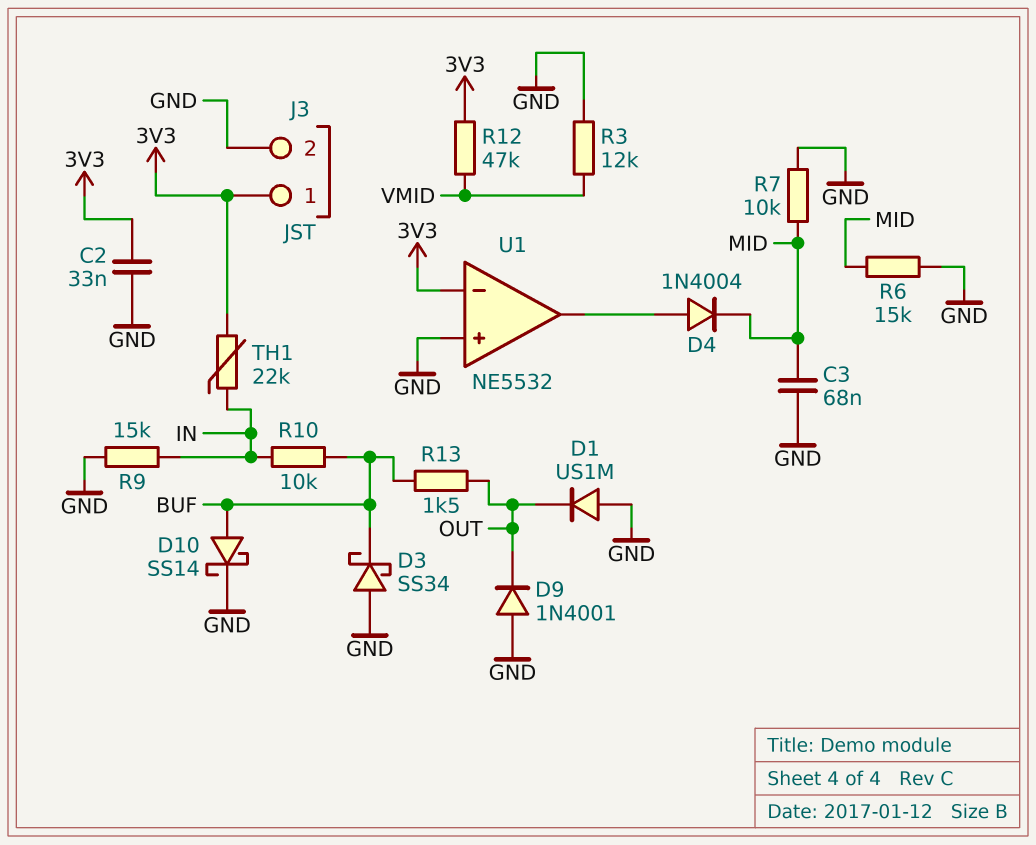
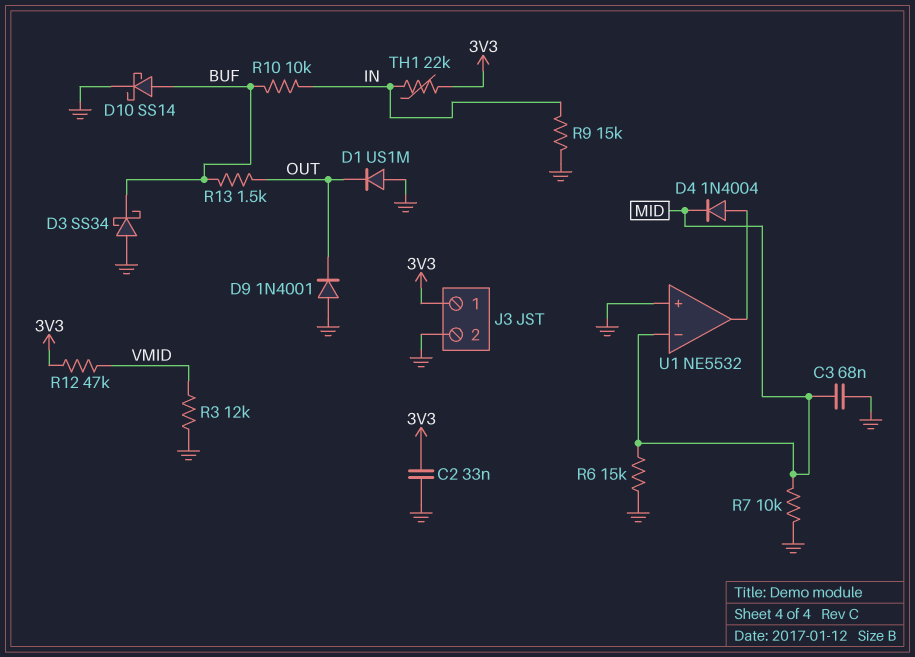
U1 pin in-: 3V3 -> MID

